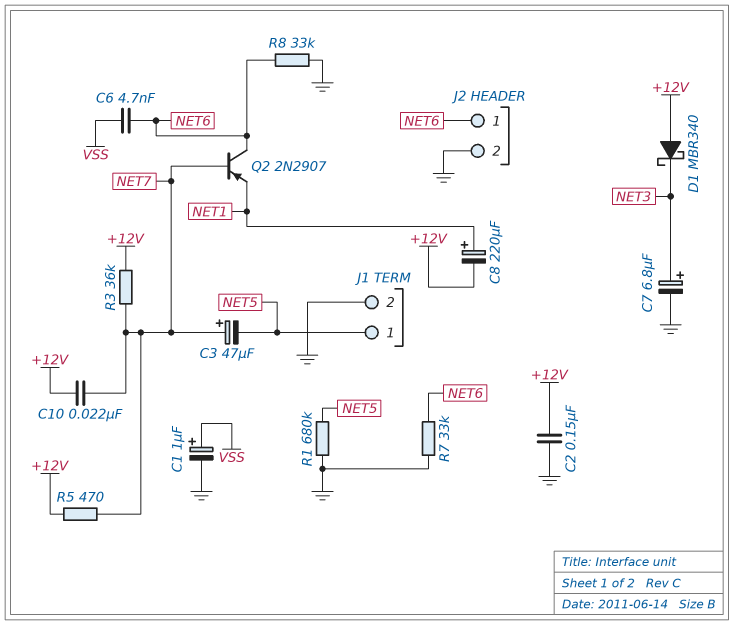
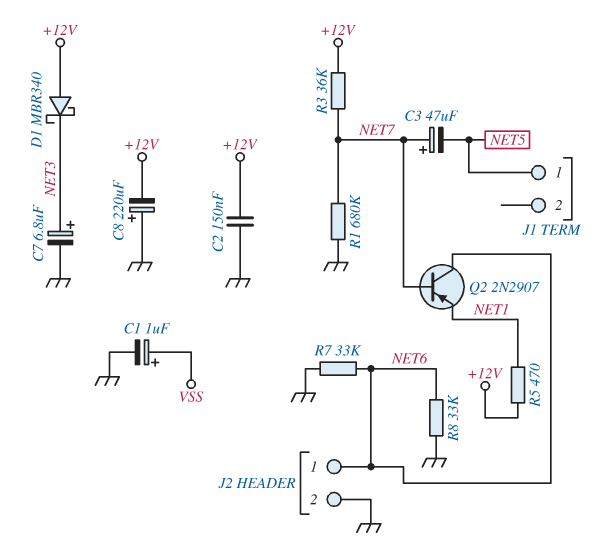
C6: 4.7nF (NET6, VSS) -> none
C8: 220uF (plus NET1, minus +12V) -> 220uF (plus GND, minus +12V)
C10: 22nF (+12V, NET7) -> none
J1 pin 2: GND -> none
R1: 680k (GND, NET5) -> 680k (GND, NET7)
R5: 470 (+12V, NET7) -> 470 (+12V, NET1)

